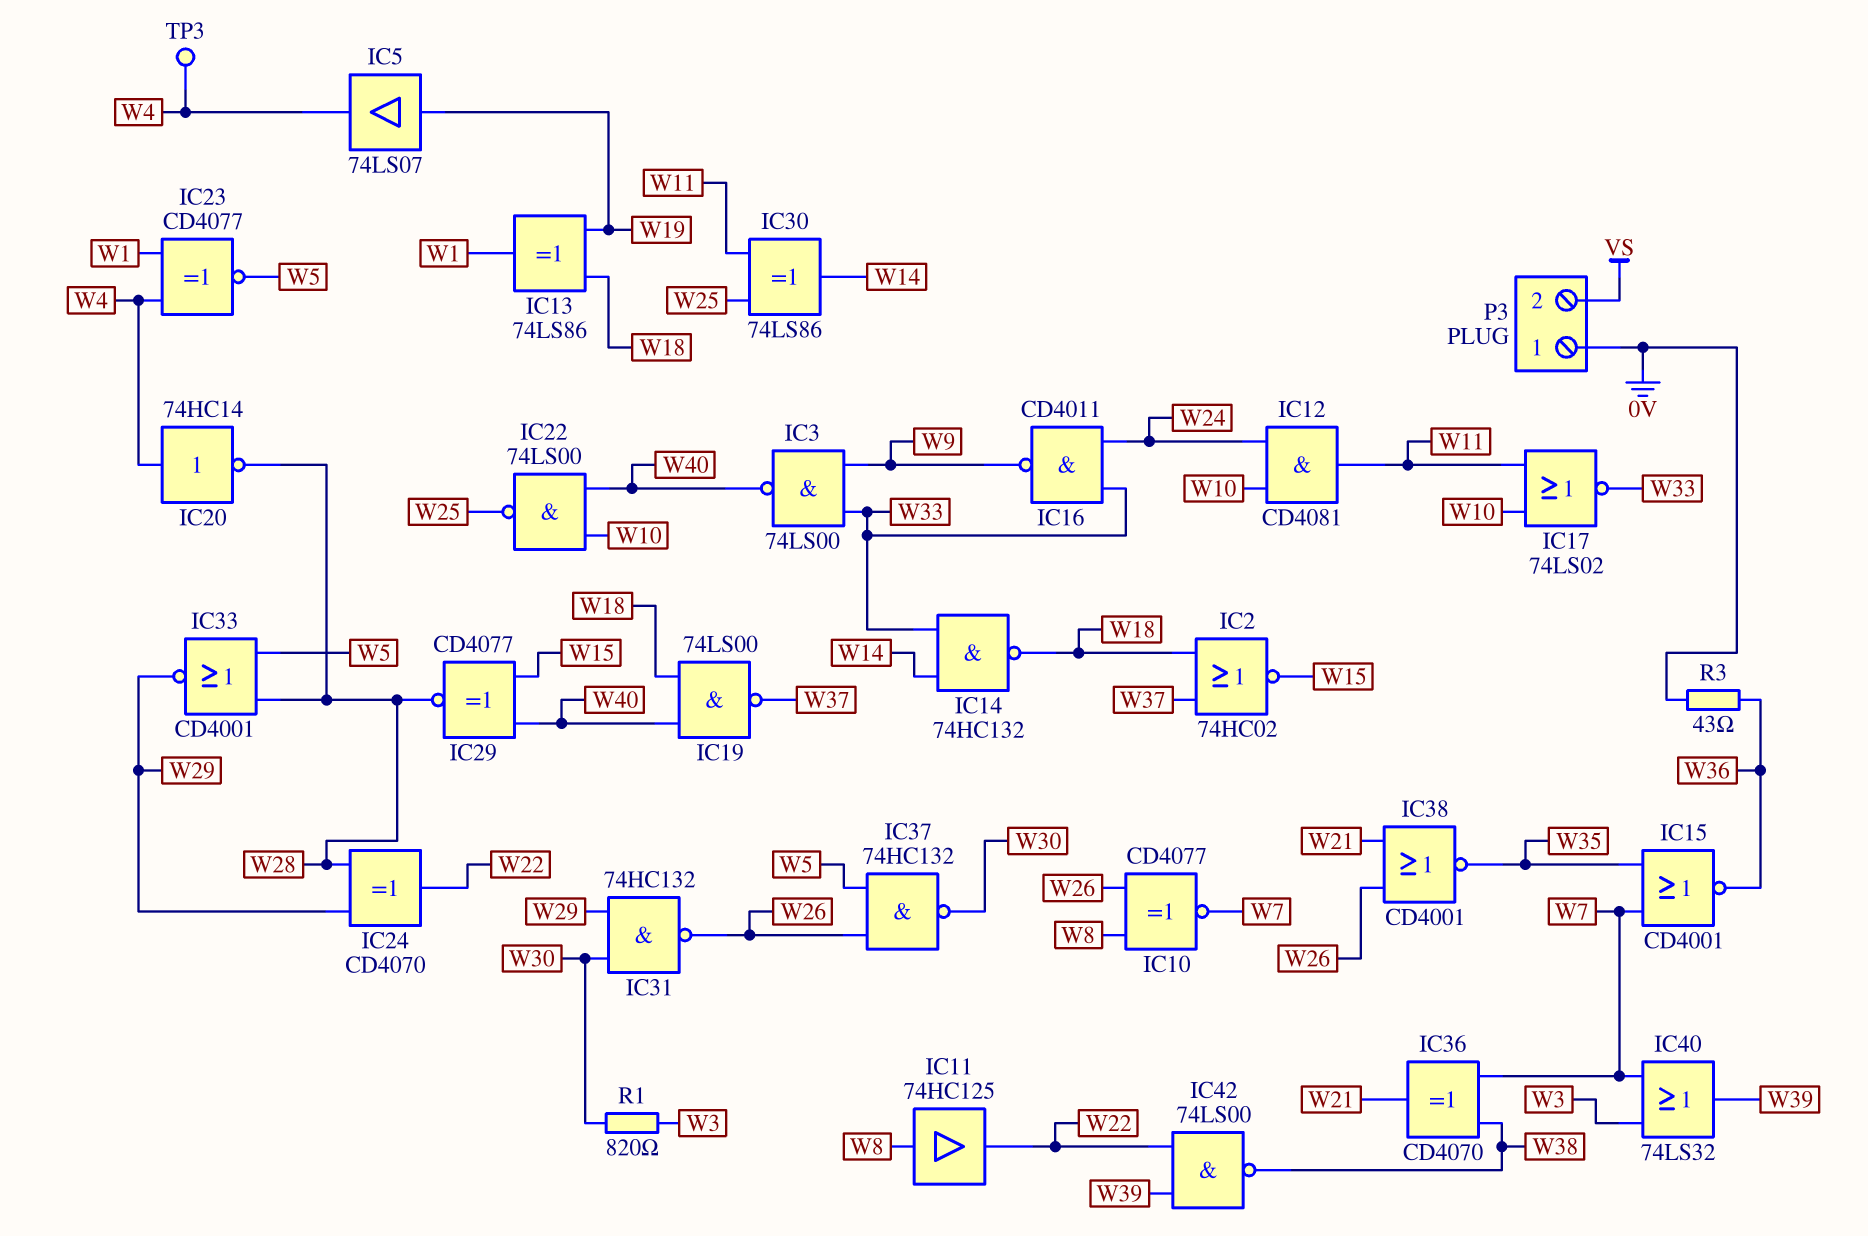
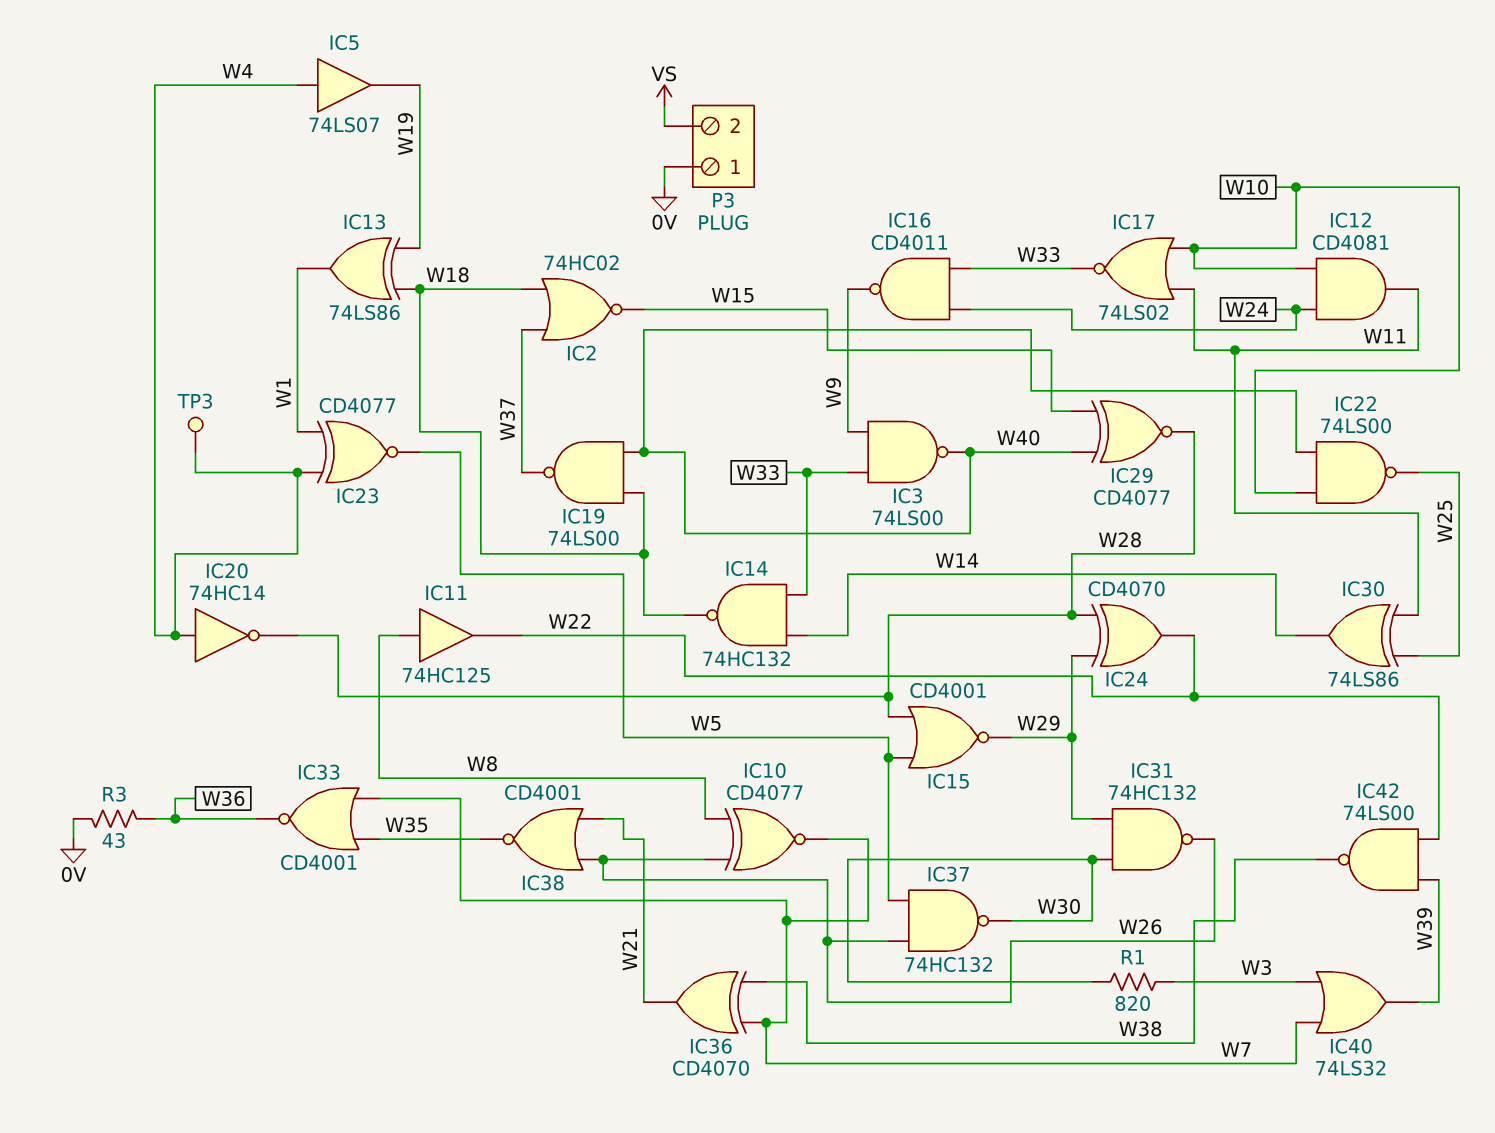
IC5: buffer 74LS07 (in W19, out W4) -> buffer 74LS07 (in W4, out W19)
IC15: NOR CD4001 (in W7, in W35, out W36) -> NOR CD4001 (in W5, in W28, out W29)
IC33: NOR CD4001 (in W5, in W28, out W29) -> NOR CD4001 (in W7, in W35, out W36)

